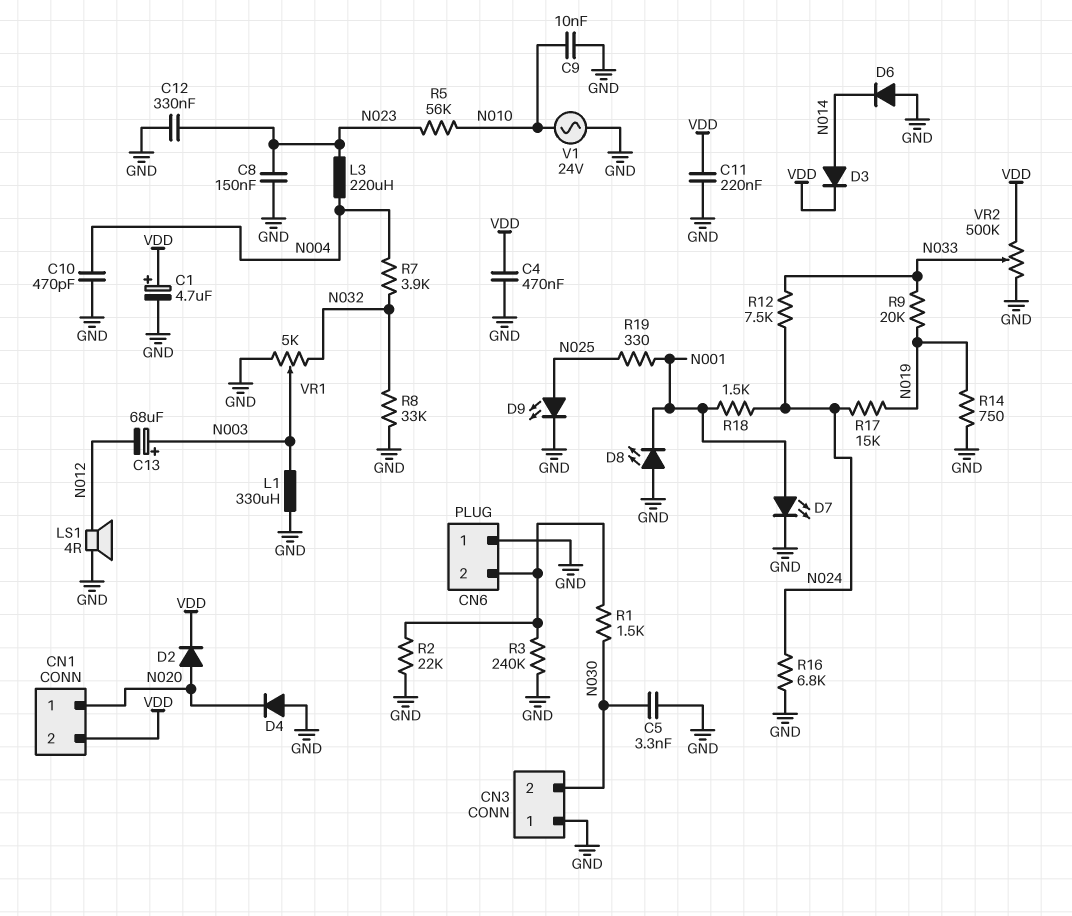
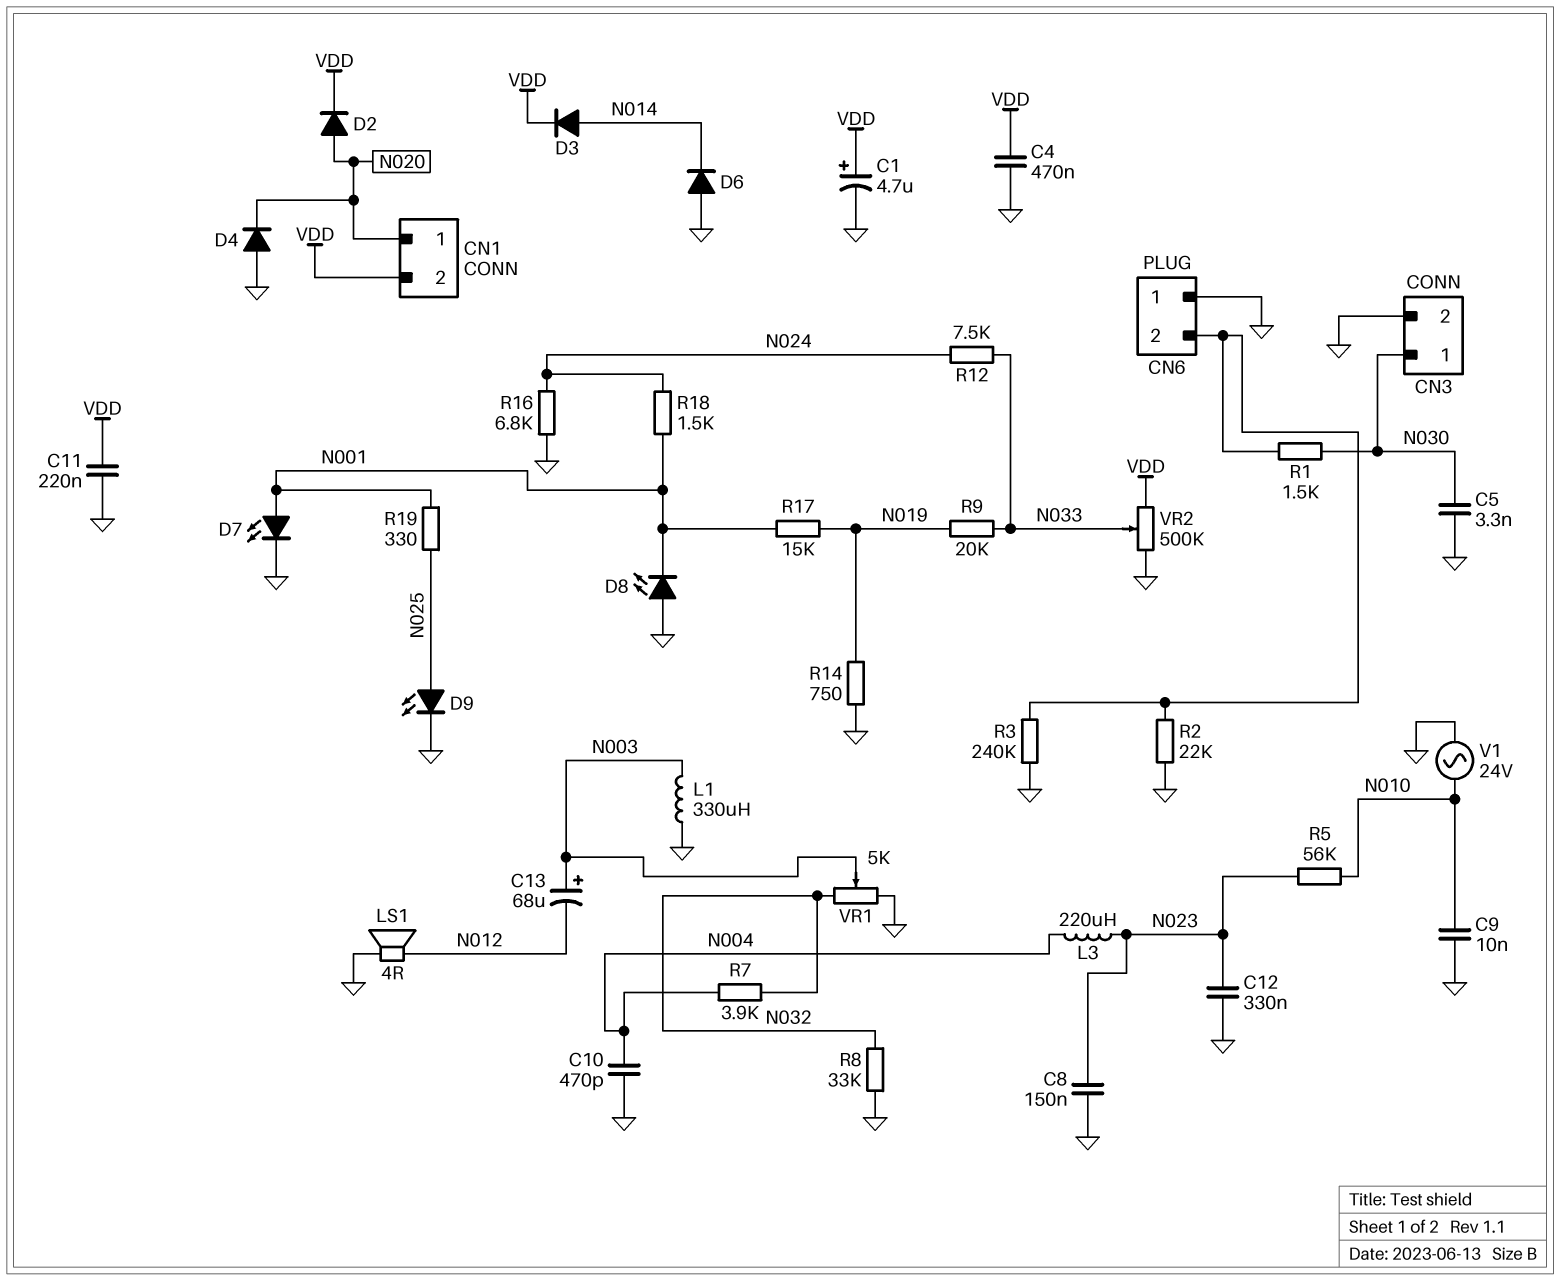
CN3 pin 1: GND -> N030
CN3 pin 2: N030 -> GND
R17: 15k (N019, N024) -> 15k (N001, N019)

